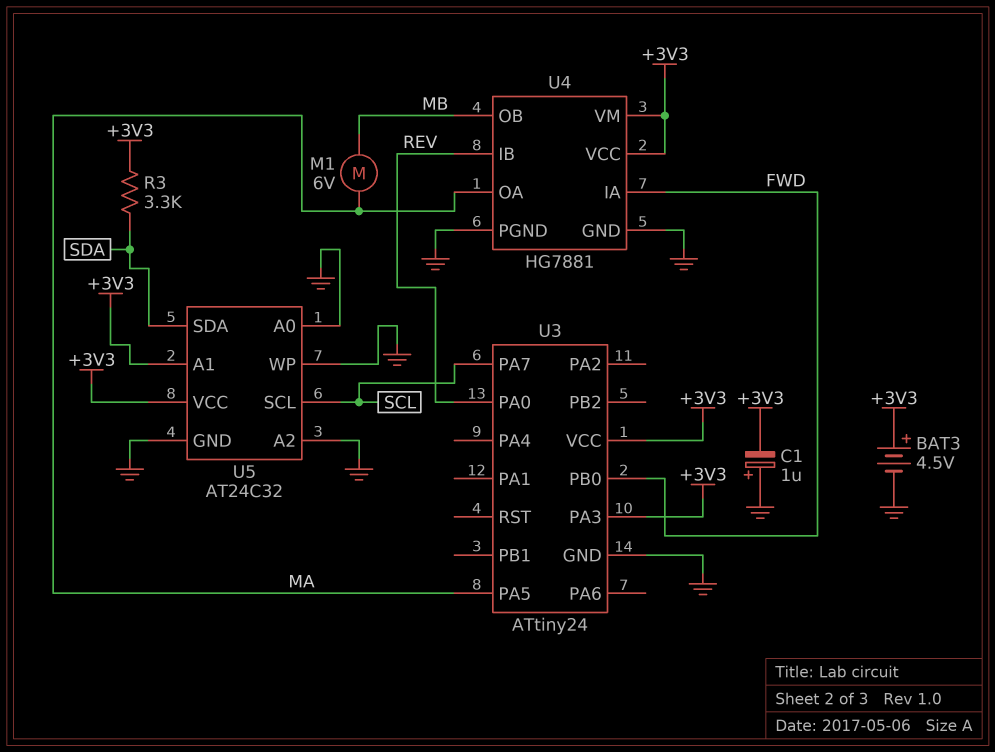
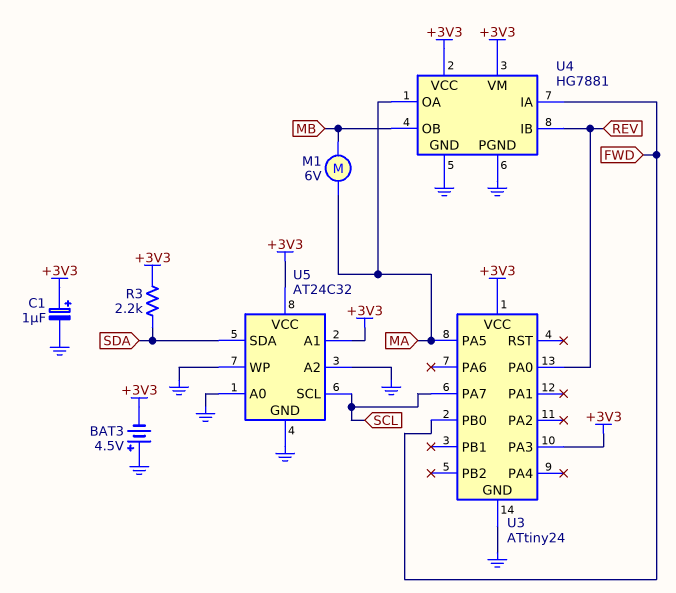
BAT3: 4.5V (plus +3V3, minus GND) -> 4.5V (plus GND, minus +3V3)
C1: 1uF (plus GND, minus +3V3) -> 1uF (plus +3V3, minus GND)
R3: 3.3k (+3V3, SDA) -> 2.2k (+3V3, SDA)

